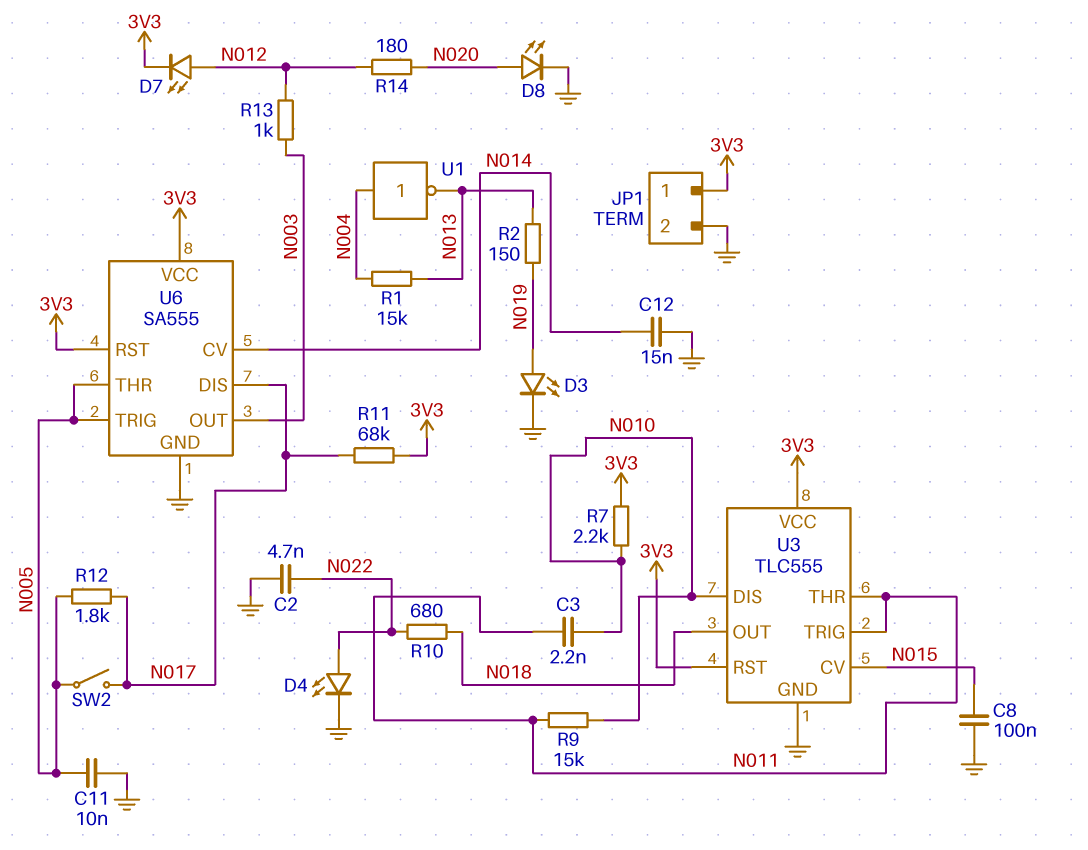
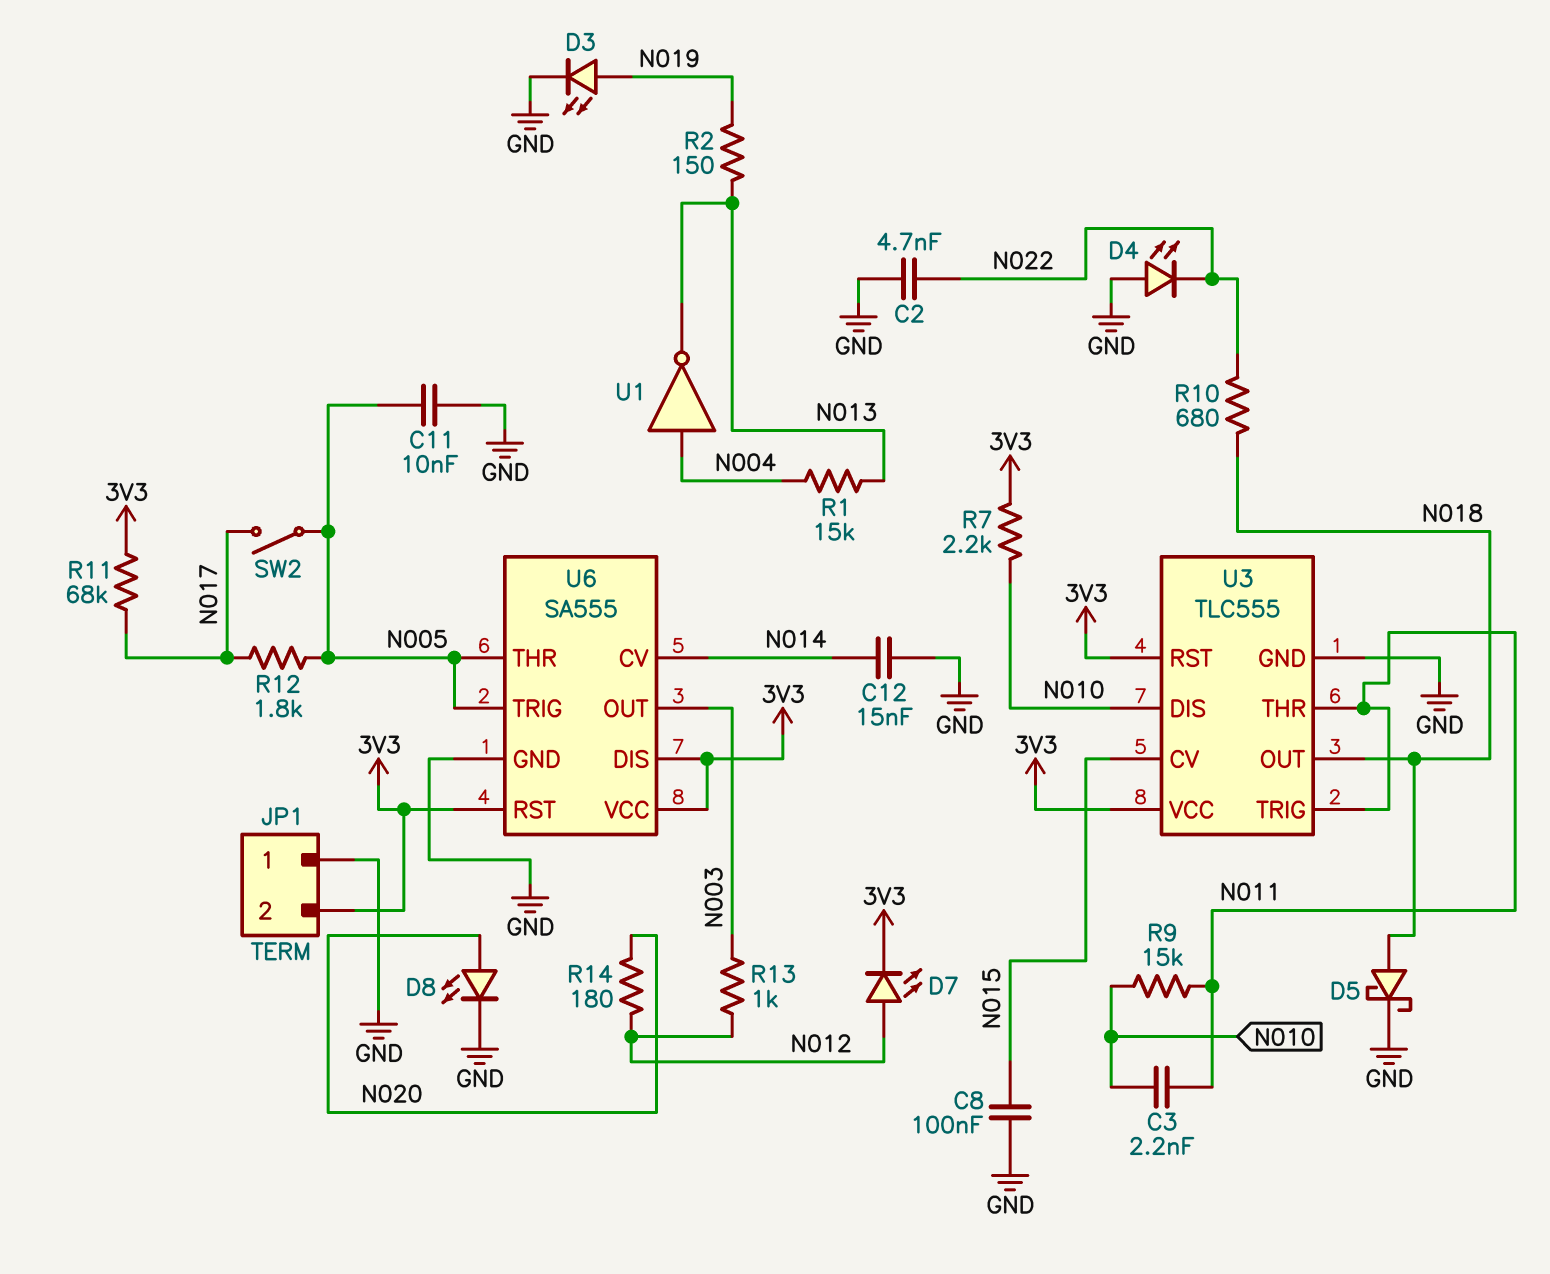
D4: LED (A N022, K GND) -> LED (A GND, K N022)
D5: none -> schottky (A N018, K GND)
JP1 pin 1: 3V3 -> GND
JP1 pin 2: GND -> 3V3
U6 pin DIS: N017 -> 3V3

